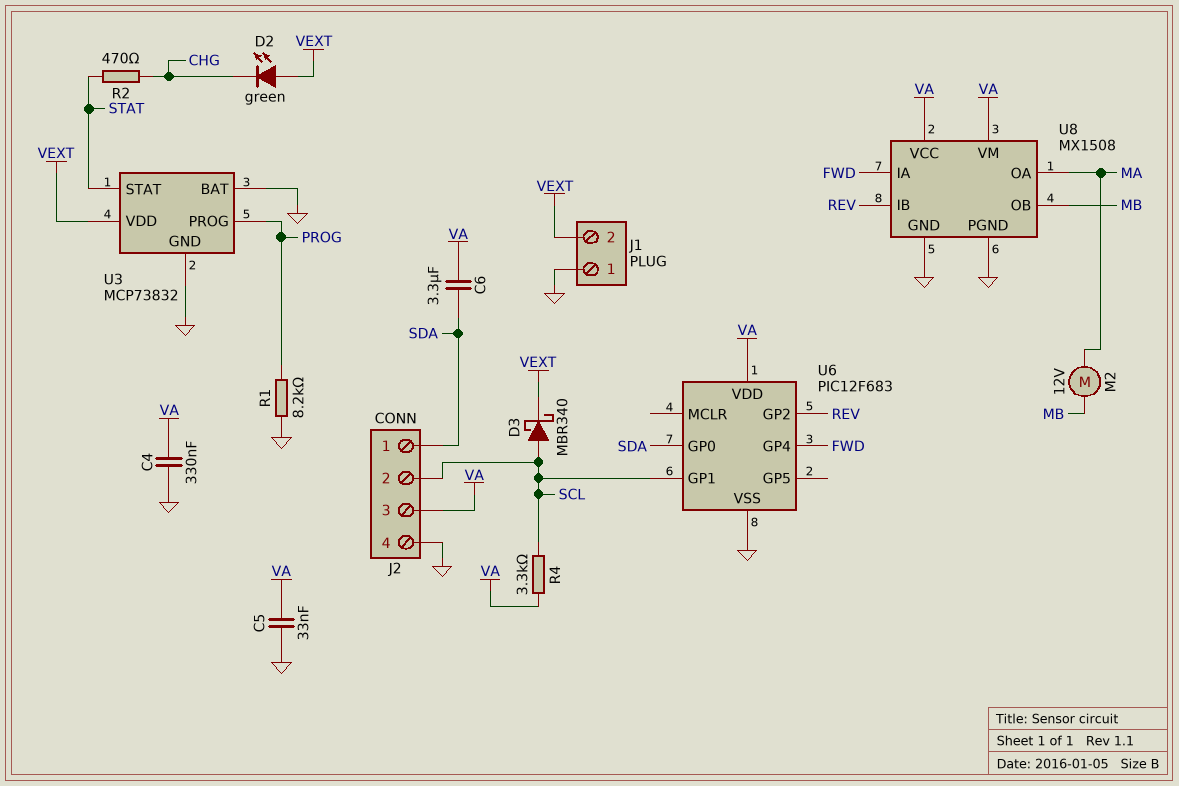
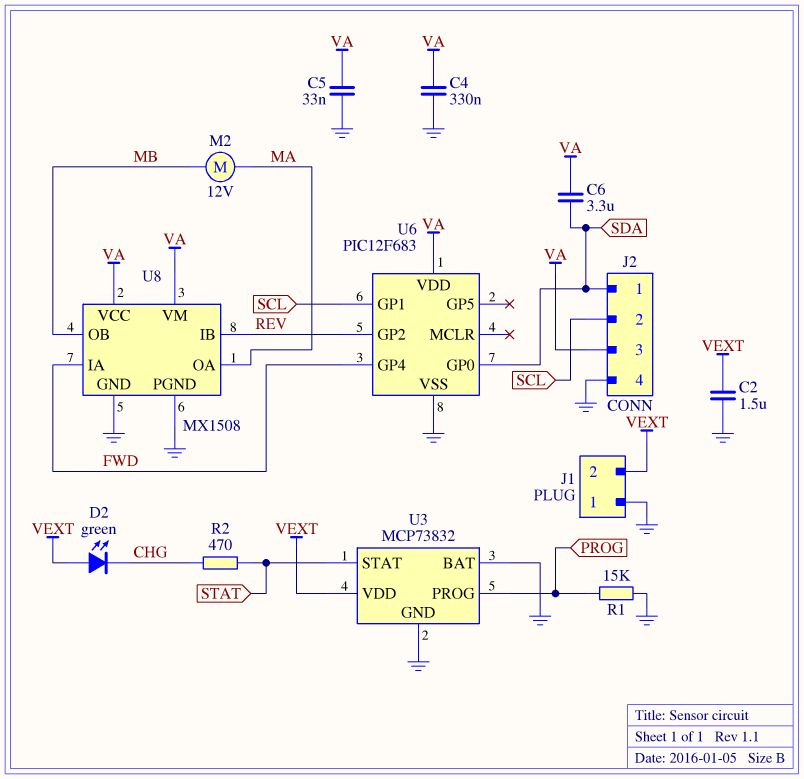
C2: none -> 1.5uF (GND, VEXT)
D3: schottky MBR340 (A SCL, K VEXT) -> none
R1: 8.2k (GND, PROG) -> 15k (GND, PROG)
R4: 3.3k (SCL, VA) -> none

